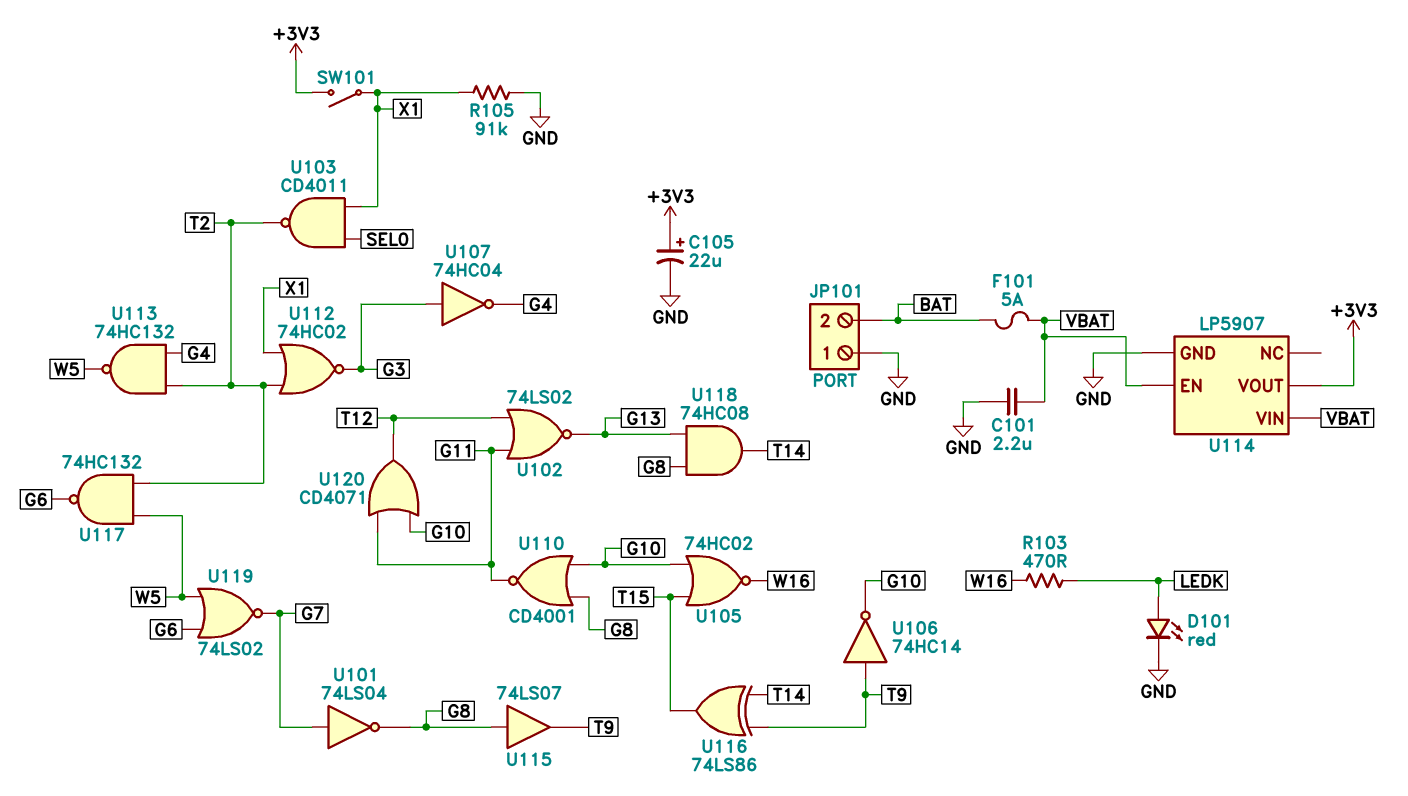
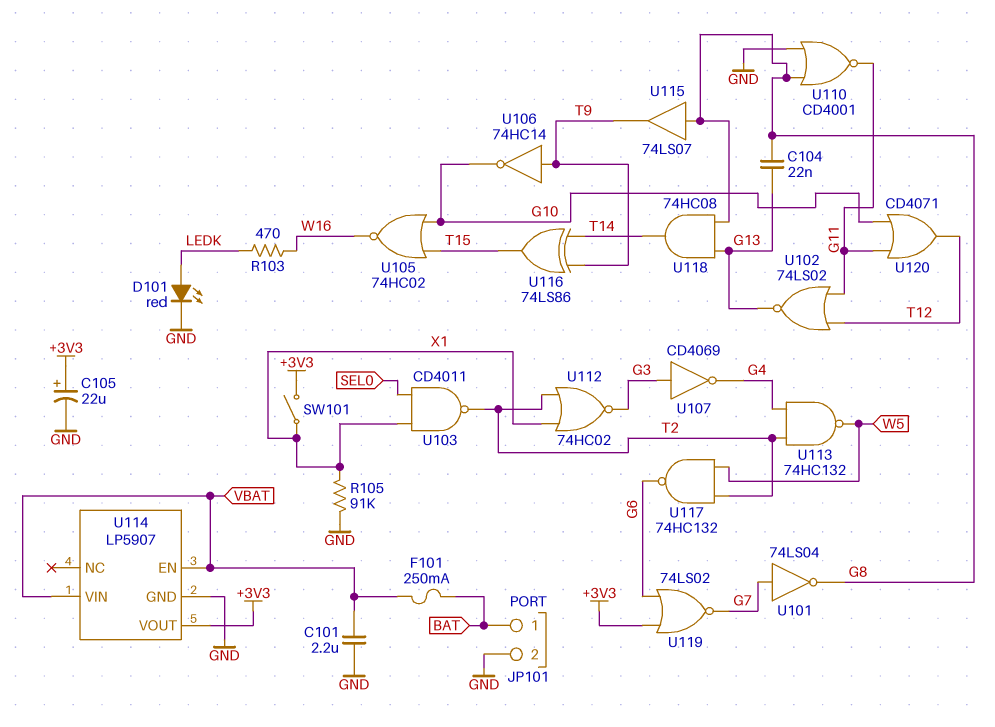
C104: none -> 22nF (G8, G13)
F101: 5A (BAT, VBAT) -> 250mA (BAT, VBAT)
JP101 pin 1: GND -> BAT
JP101 pin 2: BAT -> GND
U107: NOT 74HC04 (in G3, out G4) -> NOT CD4069 (in G3, out G4)
U110: NOR CD4001 (in G8, in G10, out G11) -> NOR CD4001 (in G8, in GND, out G11)
U119: NOR 74LS02 (in G6, in W5, out G7) -> NOR 74LS02 (in +3V3, in G6, out G7)

